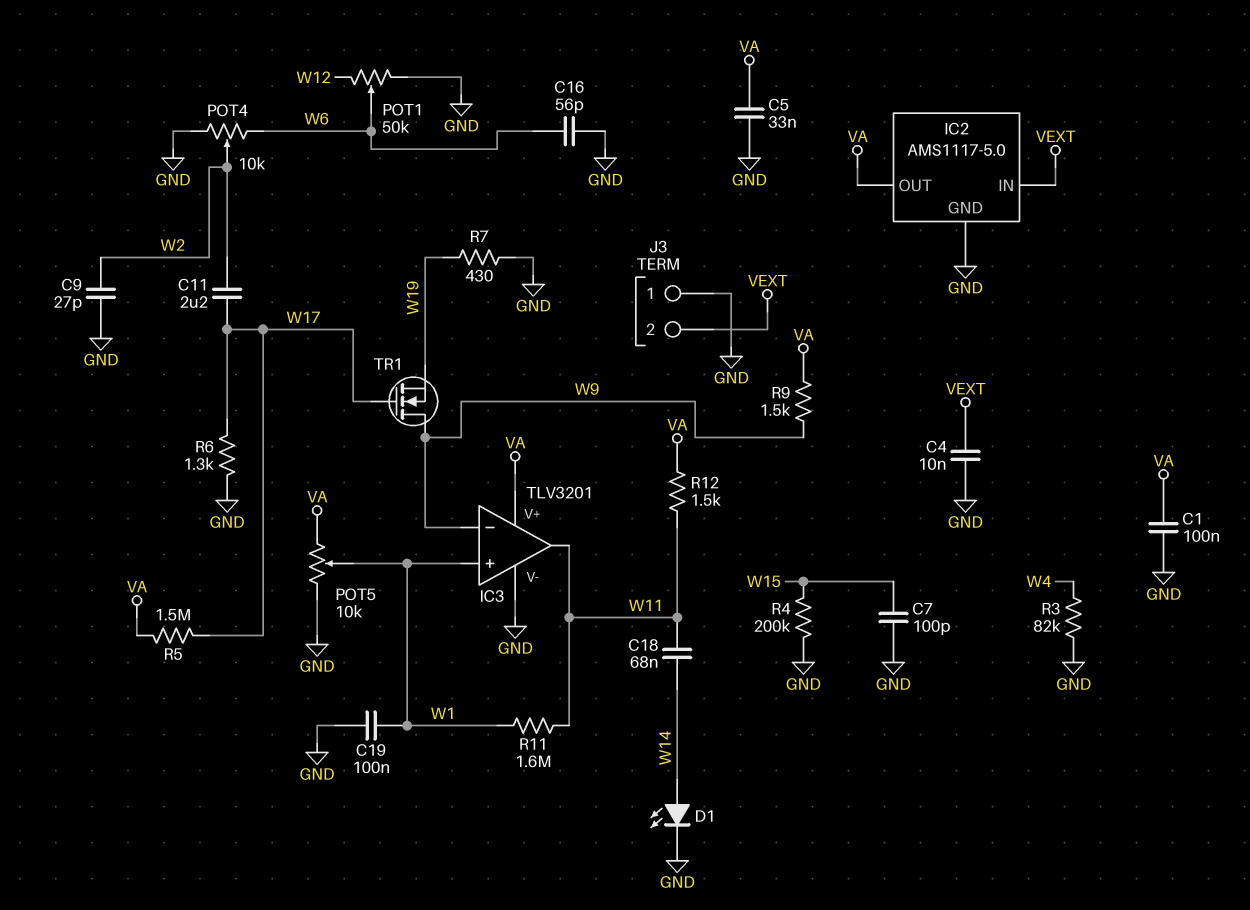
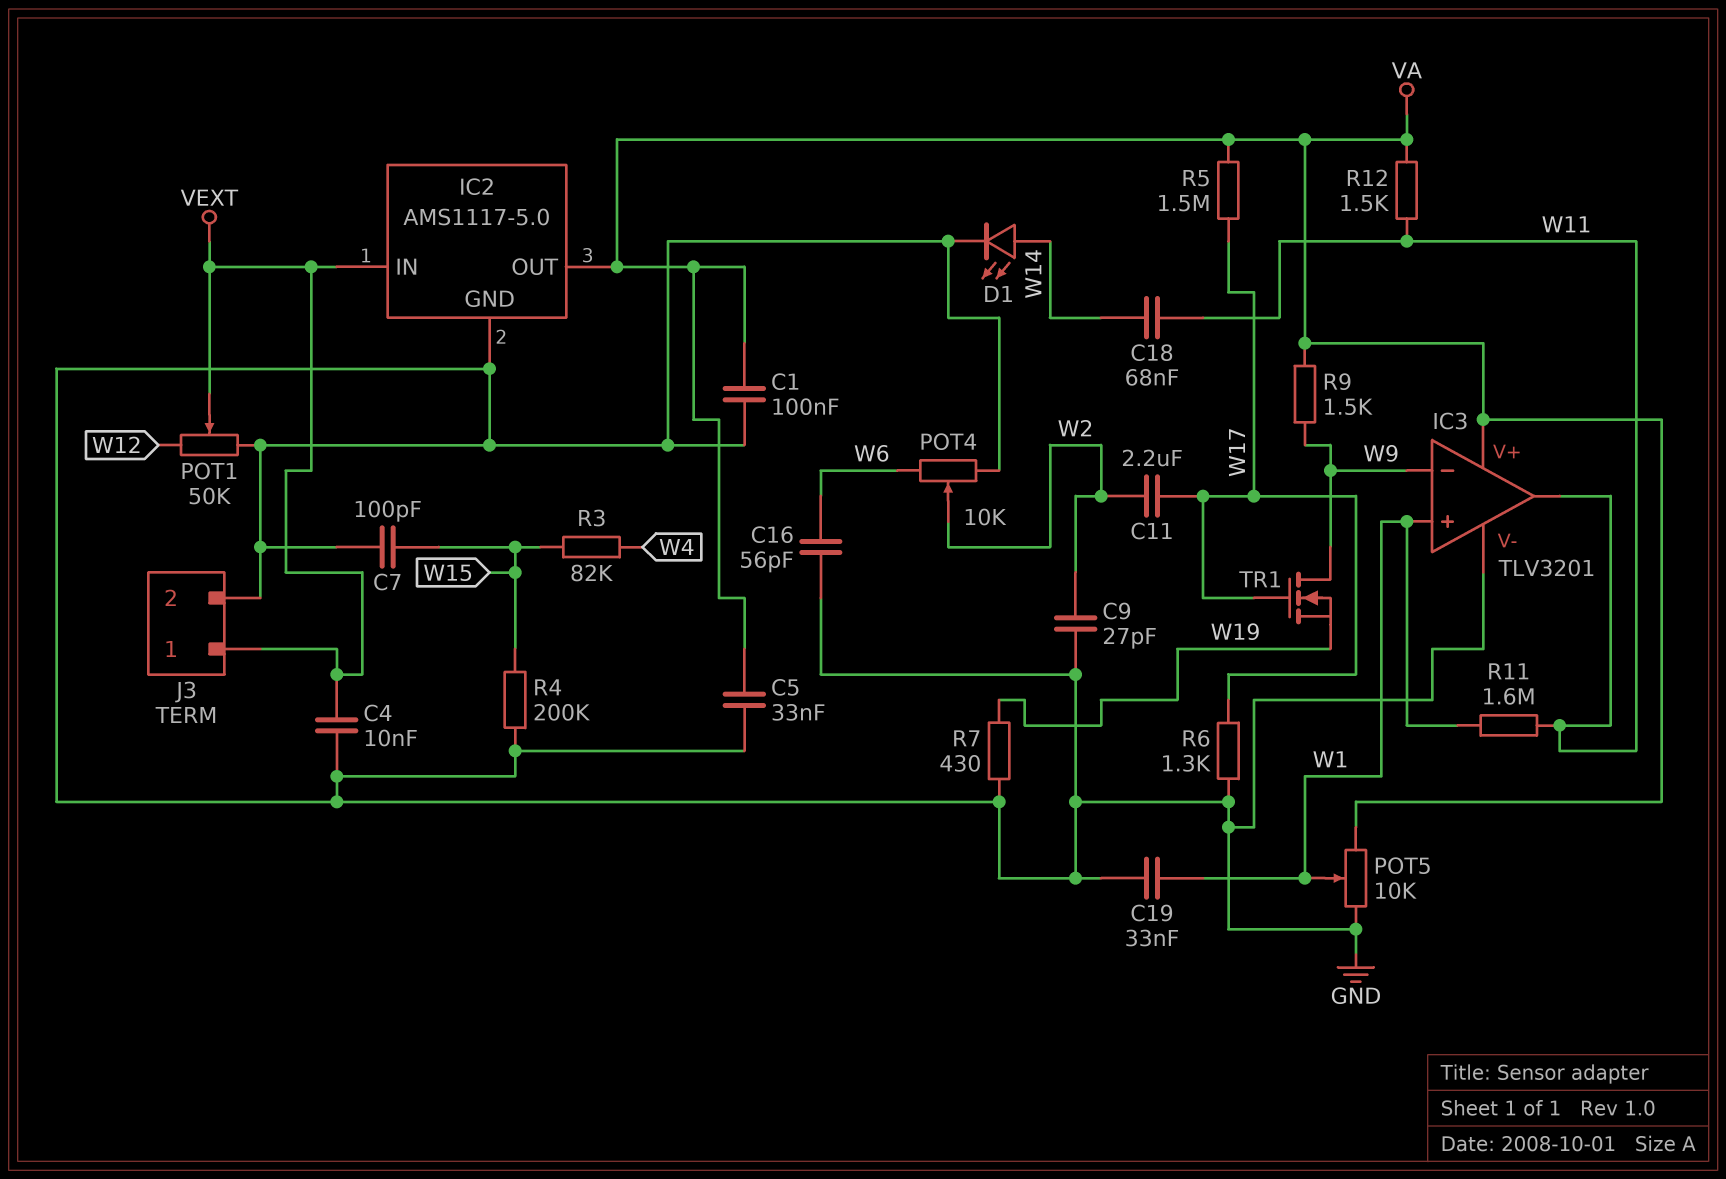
C19: 100nF (GND, W1) -> 33nF (GND, W1)
J3 pin 1: GND -> VEXT
J3 pin 2: VEXT -> GND
POT1: 50k (GND, W12, wiper W6) -> 50k (GND, W12, wiper VEXT)
R3: 82k (GND, W4) -> 82k (W4, W15)

